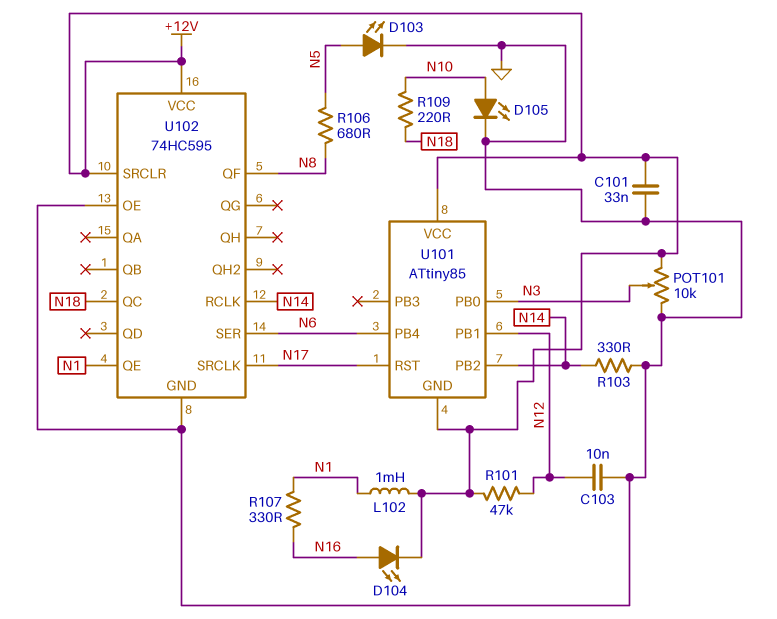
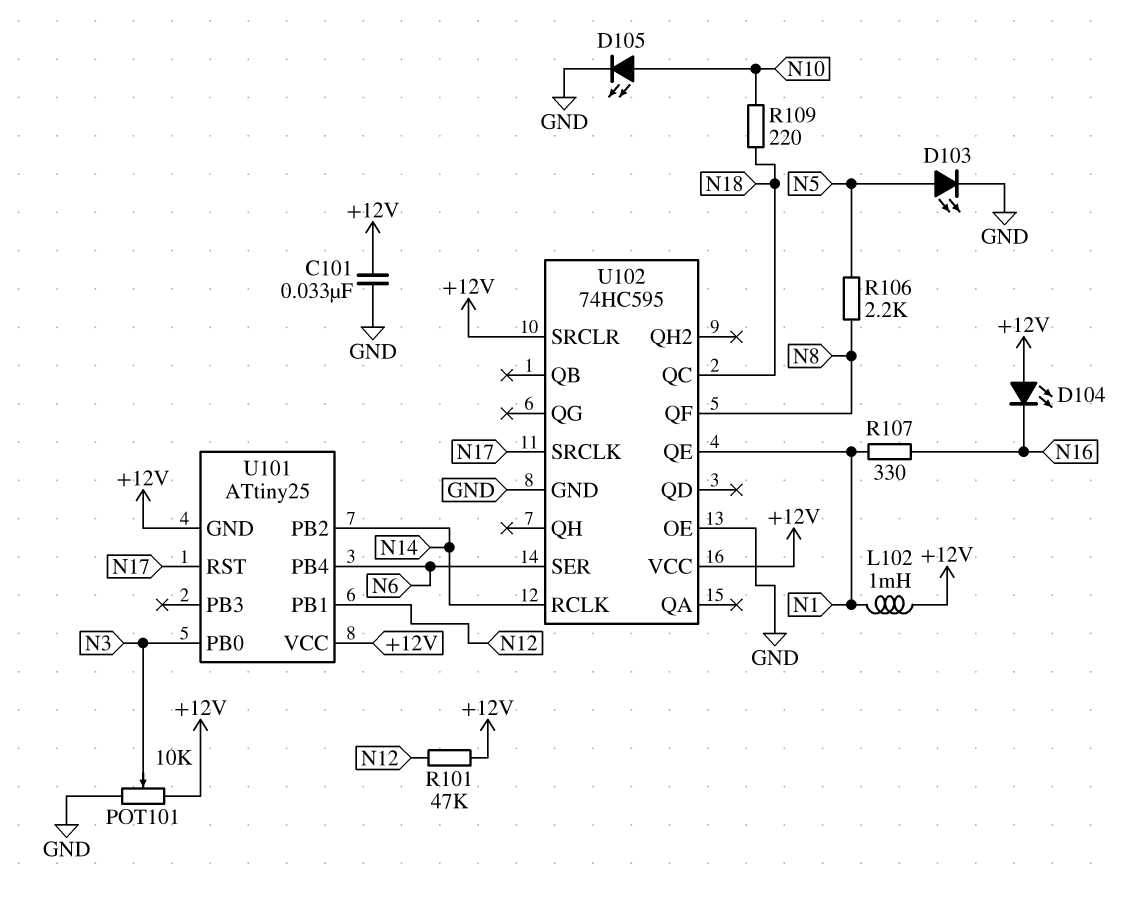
C103: 10nF (GND, N12) -> none
D104: LED (A N16, K +12V) -> LED (A +12V, K N16)
R103: 330 (GND, N14) -> none
R106: 680 (N5, N8) -> 2.2k (N5, N8)
U101: ATtiny85 -> ATtiny25

